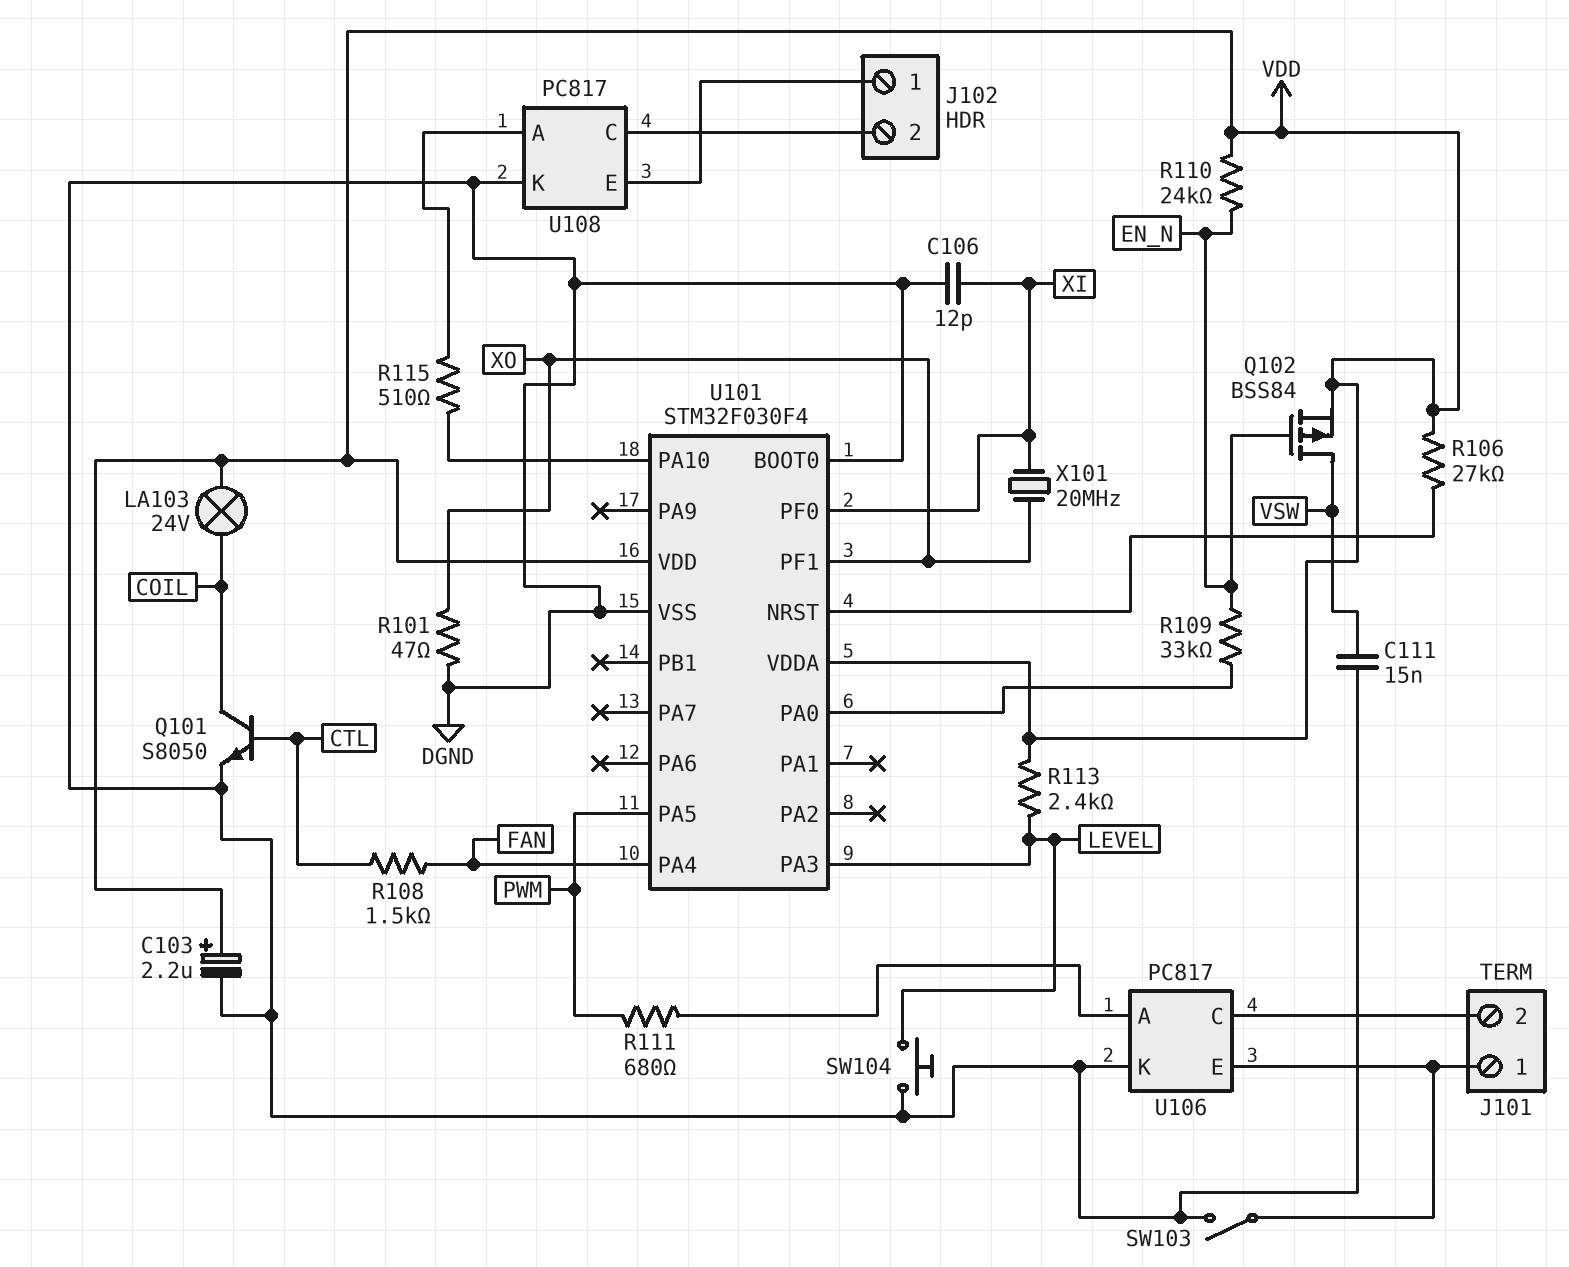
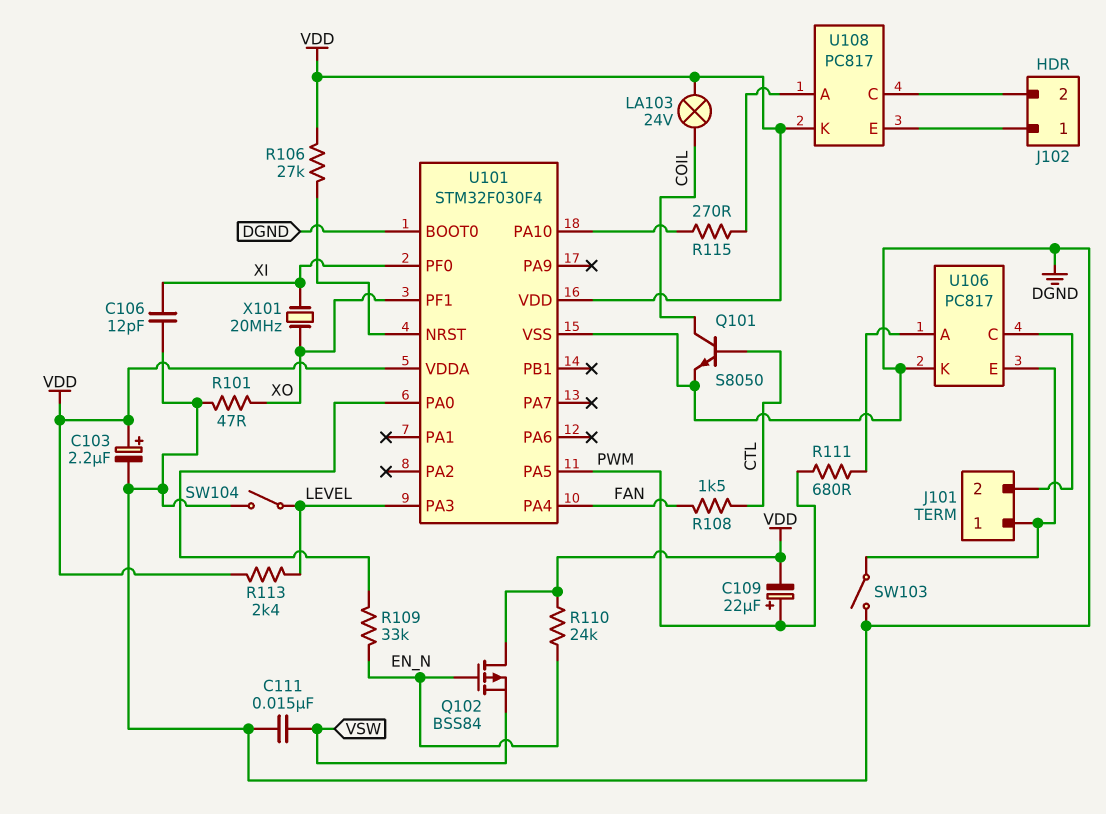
C109: none -> 22uF (plus PWM, minus VDD)
Q102: PMOS BSS84 (G EN_N, D VSW, S VDD) -> PMOS BSS84 (G EN_N, D VDD, S VSW)
R115: 510 (U101/PA10, U108/A) -> 270 (U101/PA10, U108/A)
SW104: button (DGND, LEVEL) -> switch (DGND, LEVEL)
U108 pin K: DGND -> VDD

